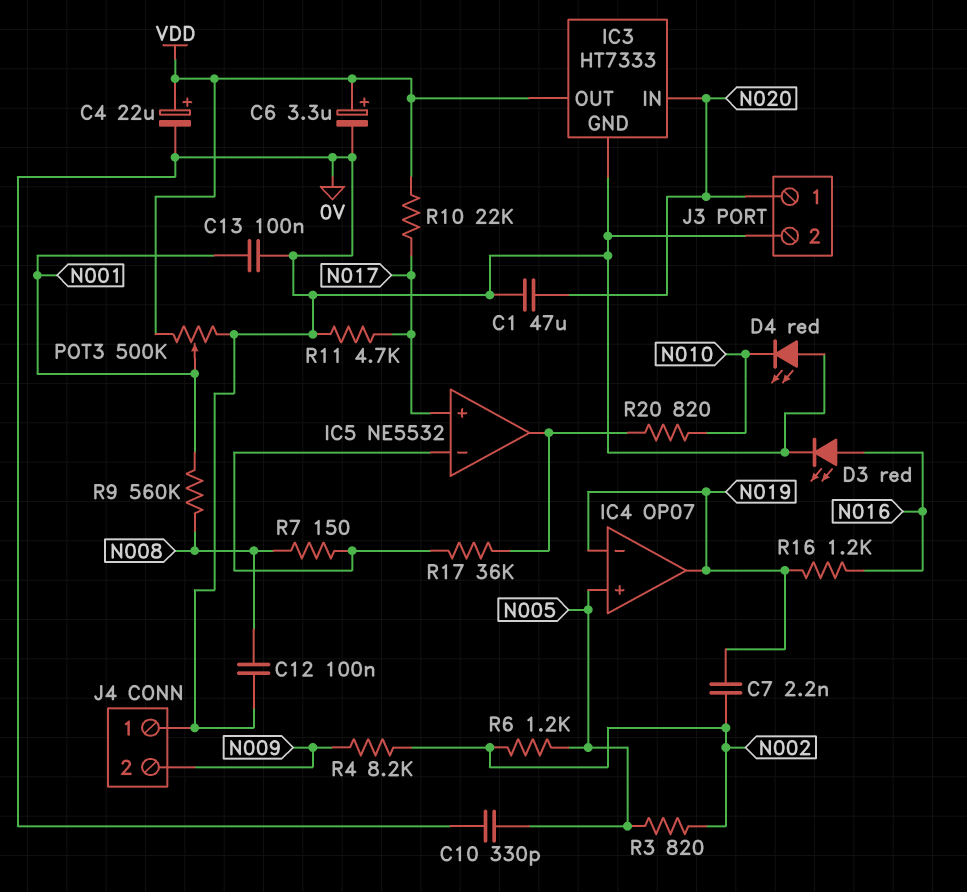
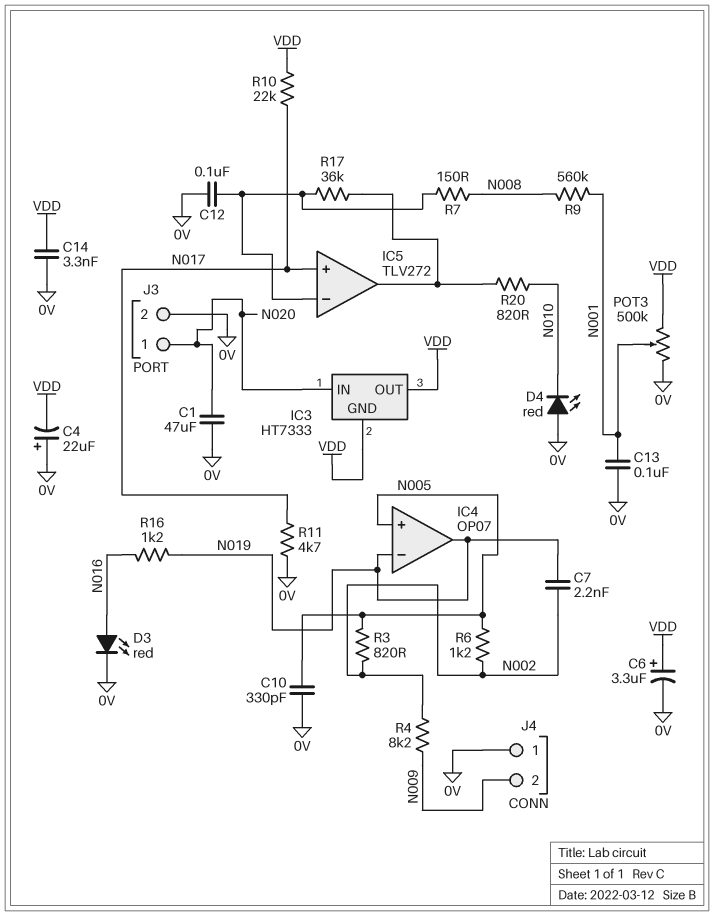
C4: 22uF (plus VDD, minus 0V) -> 22uF (plus 0V, minus VDD)
C12: 100nF (0V, N008) -> 100nF (0V, IC5/in-)
C14: none -> 3.3nF (0V, VDD)
IC3 pin GND: 0V -> VDD
IC5: NE5532 -> TLV272

